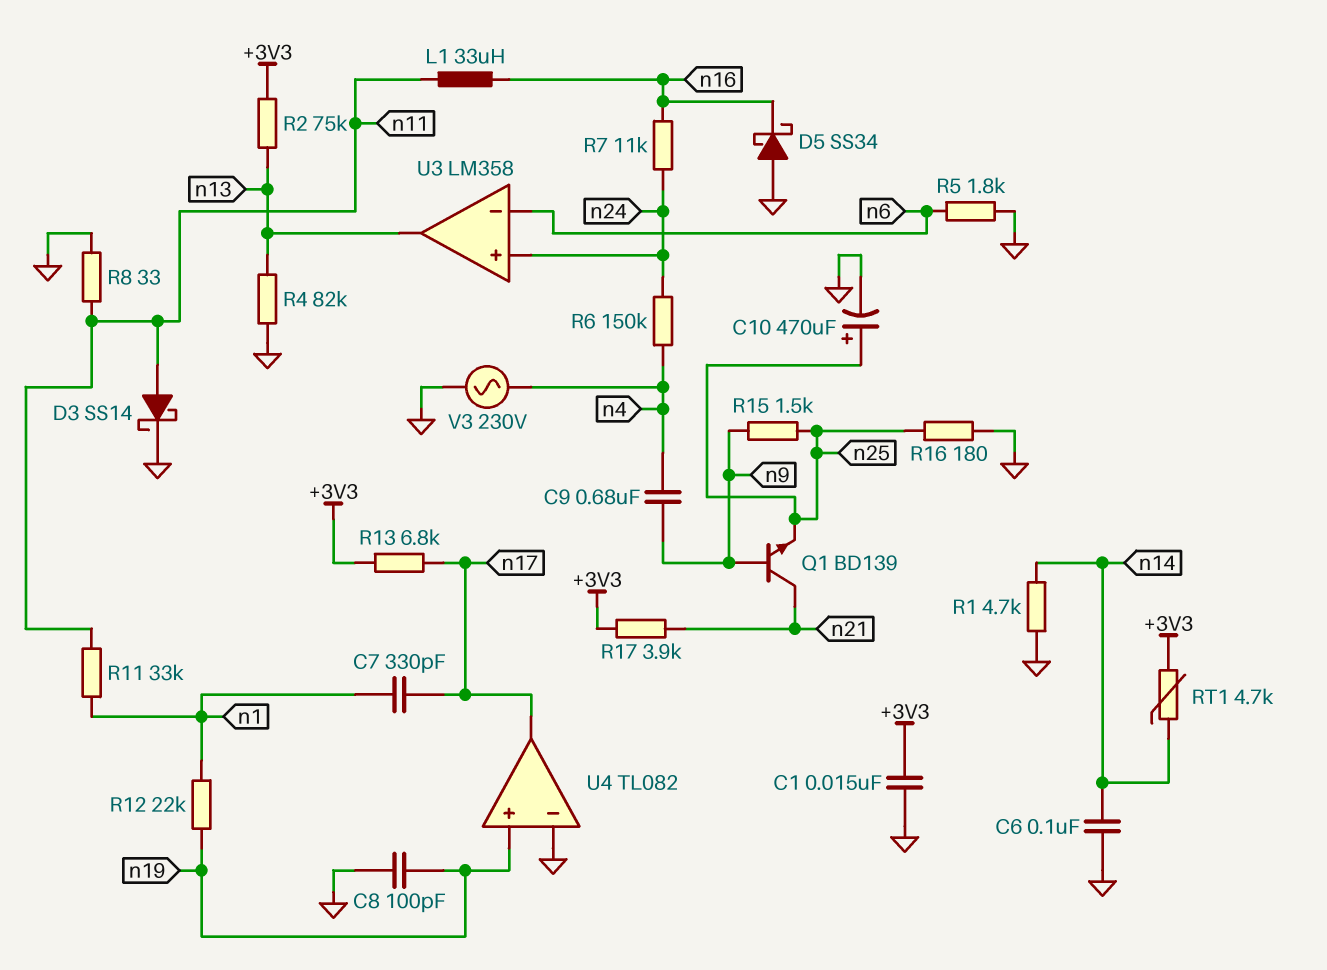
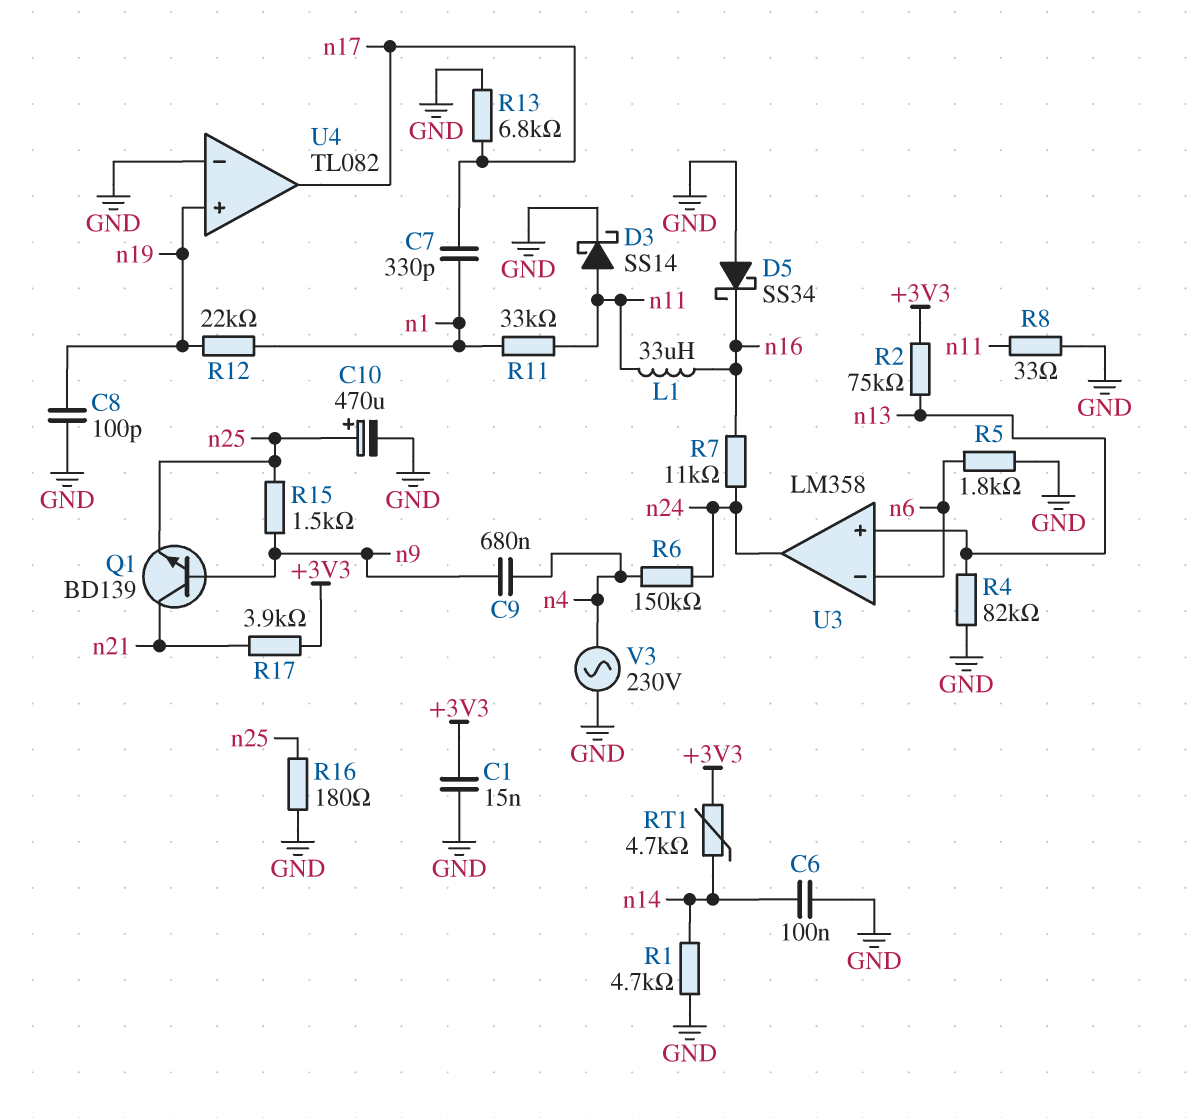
R13: 6.8k (+3V3, n17) -> 6.8k (GND, n17)
U3 pin in+: n24 -> n13
U3 pin out: n13 -> n24

